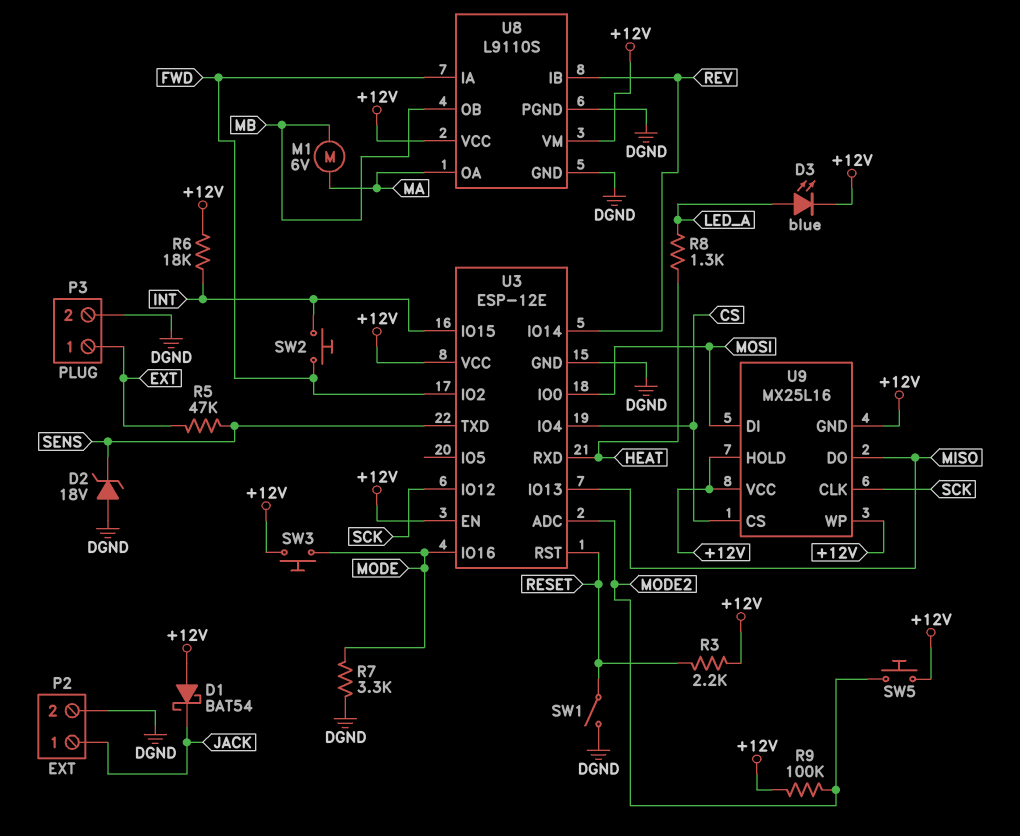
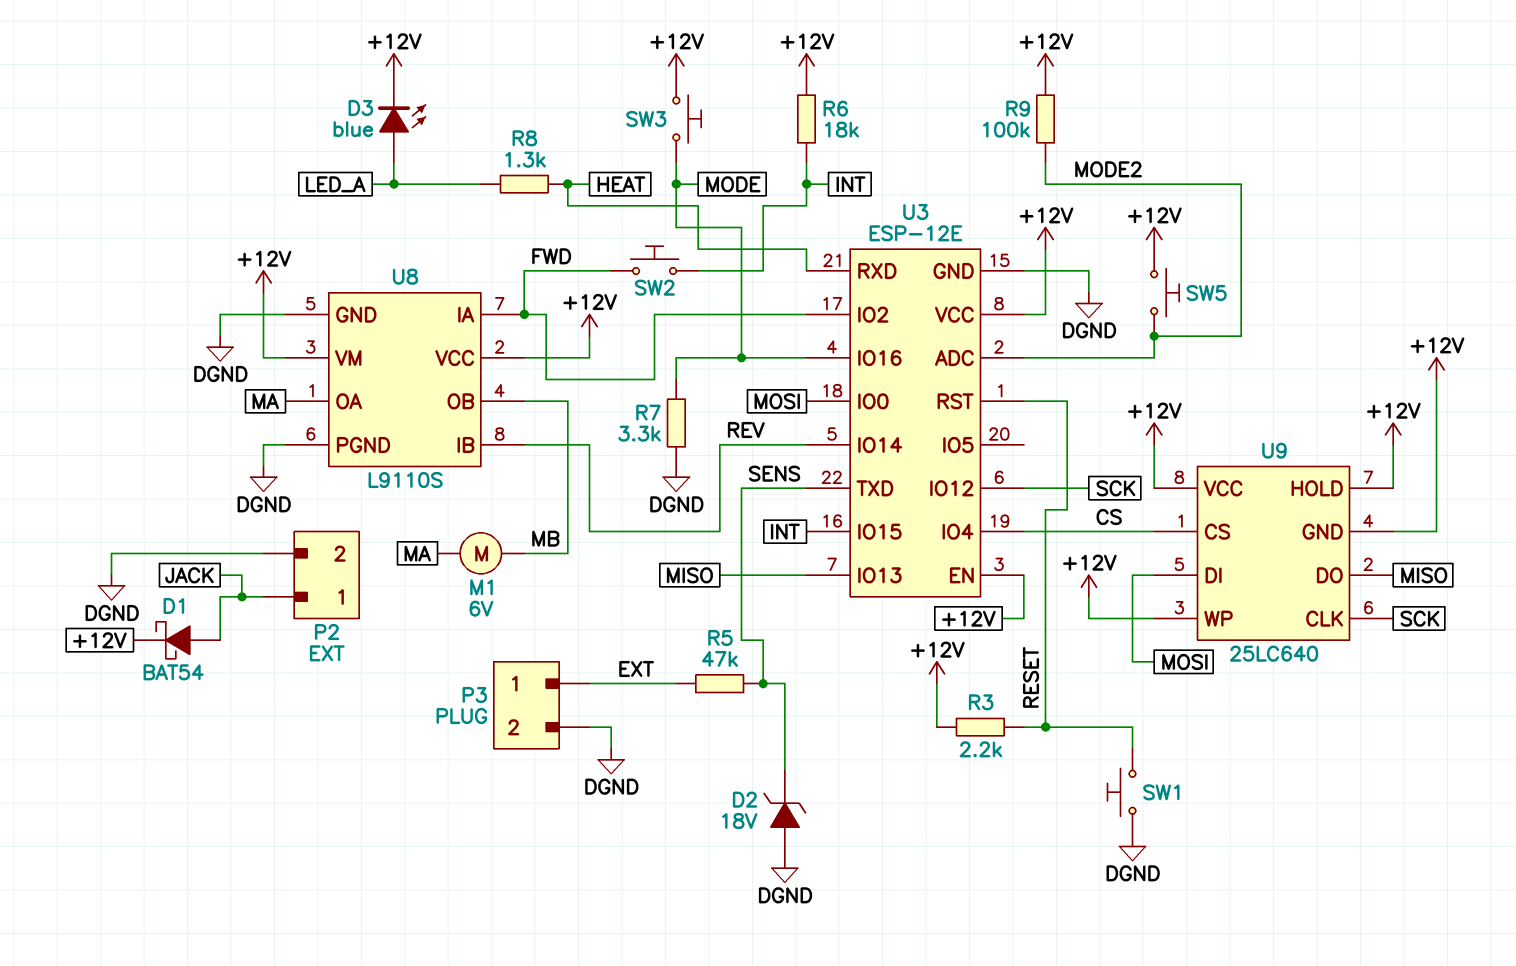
D1: schottky BAT54 (A +12V, K JACK) -> schottky BAT54 (A JACK, K +12V)
SW1: switch (DGND, RESET) -> button (DGND, RESET)
U9: MX25L16 -> 25LC640

